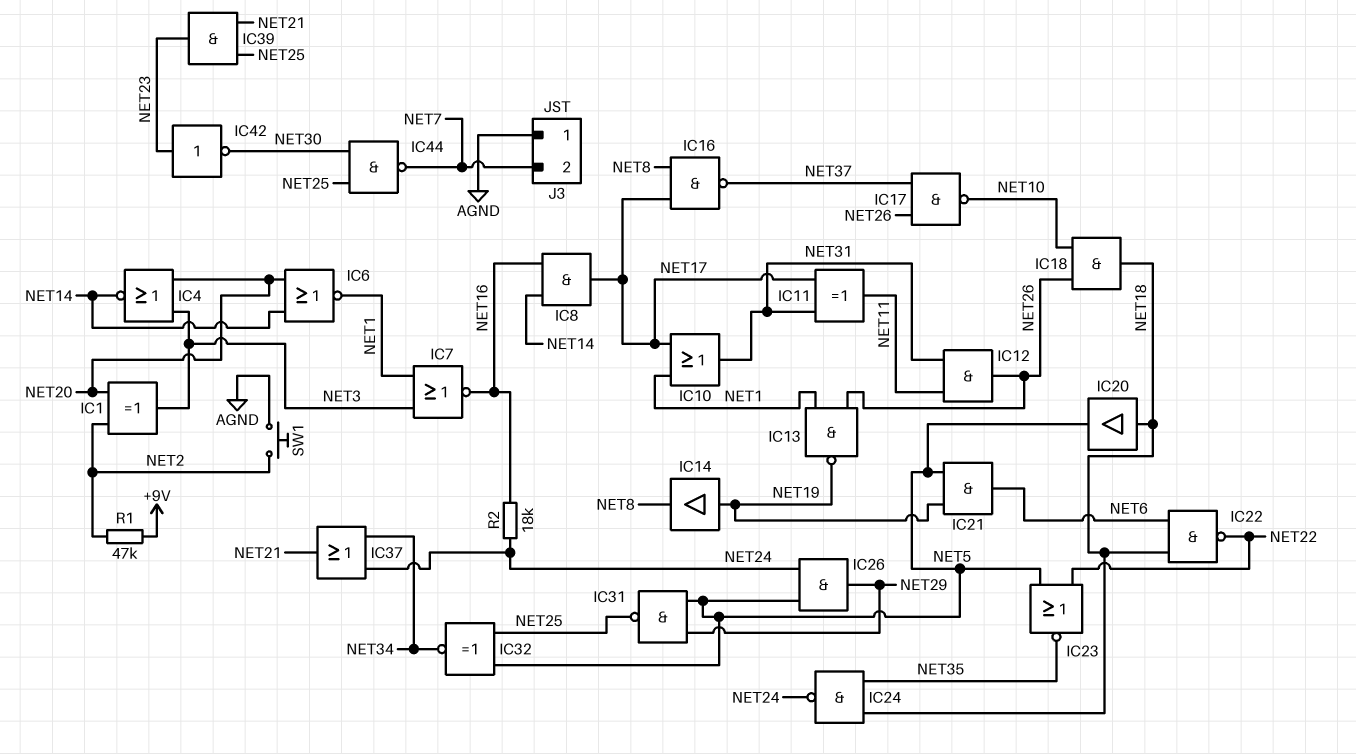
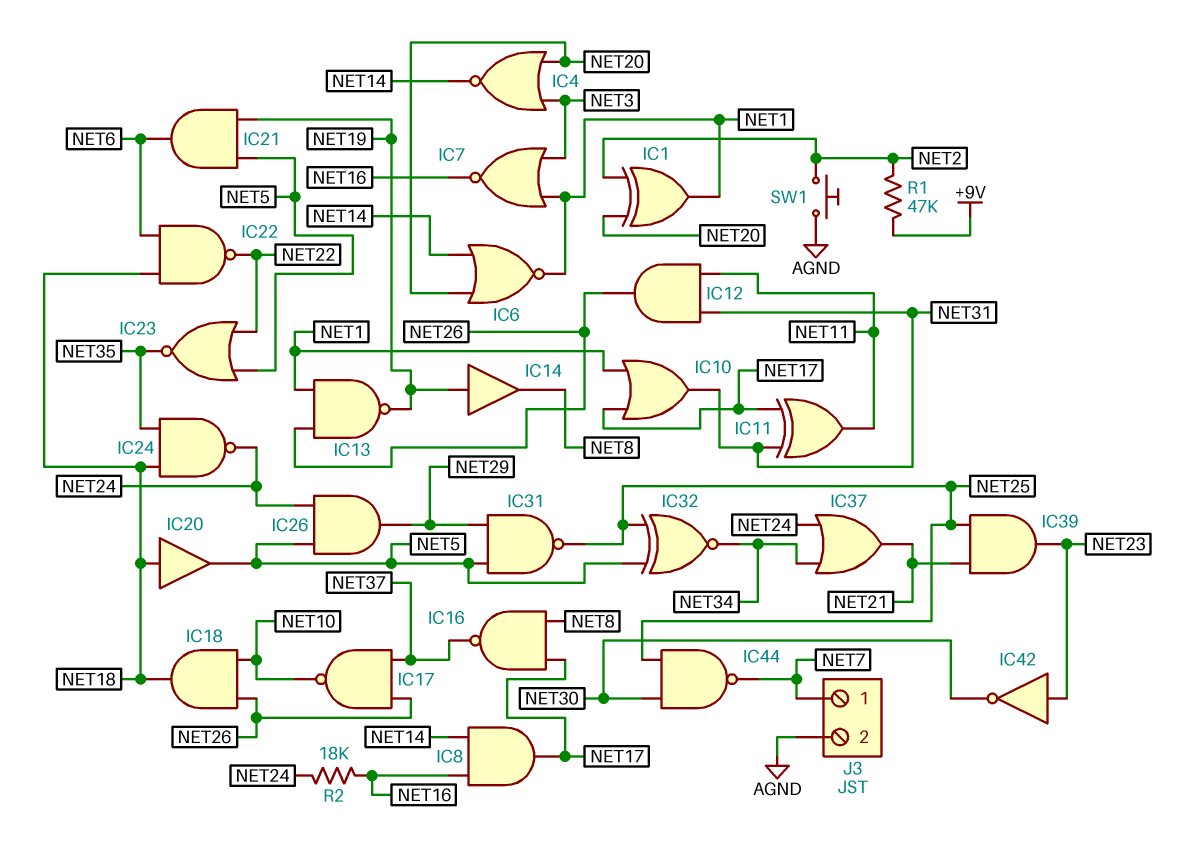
IC1: XOR (in NET2, in NET20, out NET3) -> XOR (in NET2, in NET20, out NET1)
J3 pin 1: AGND -> NET7
J3 pin 2: NET7 -> AGND

